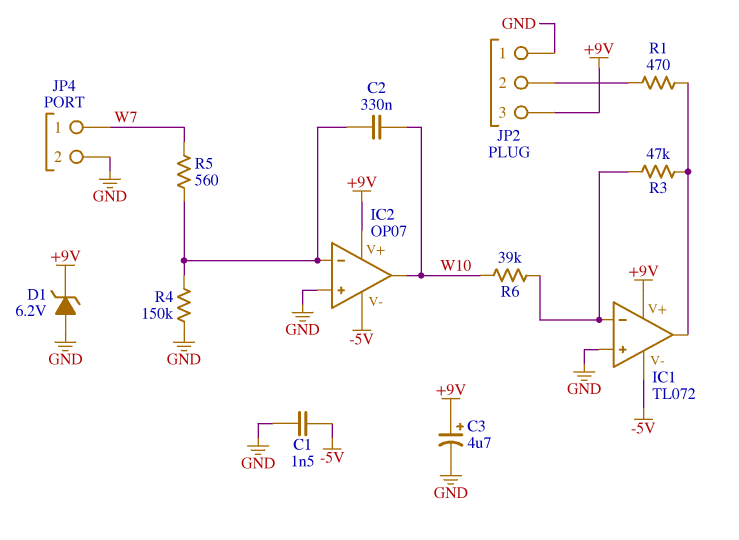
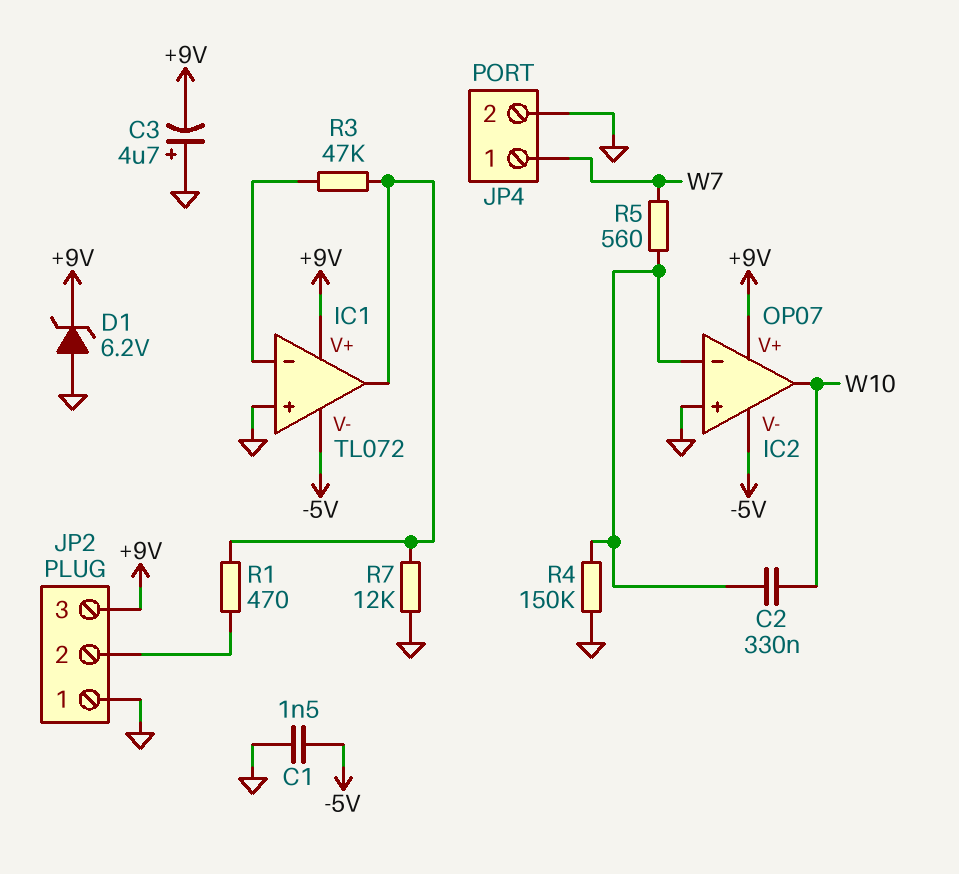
C3: 4.7uF (plus +9V, minus GND) -> 4.7uF (plus GND, minus +9V)
R6: 39k (IC1/in-, W10) -> none
R7: none -> 12k (GND, IC1/out)

